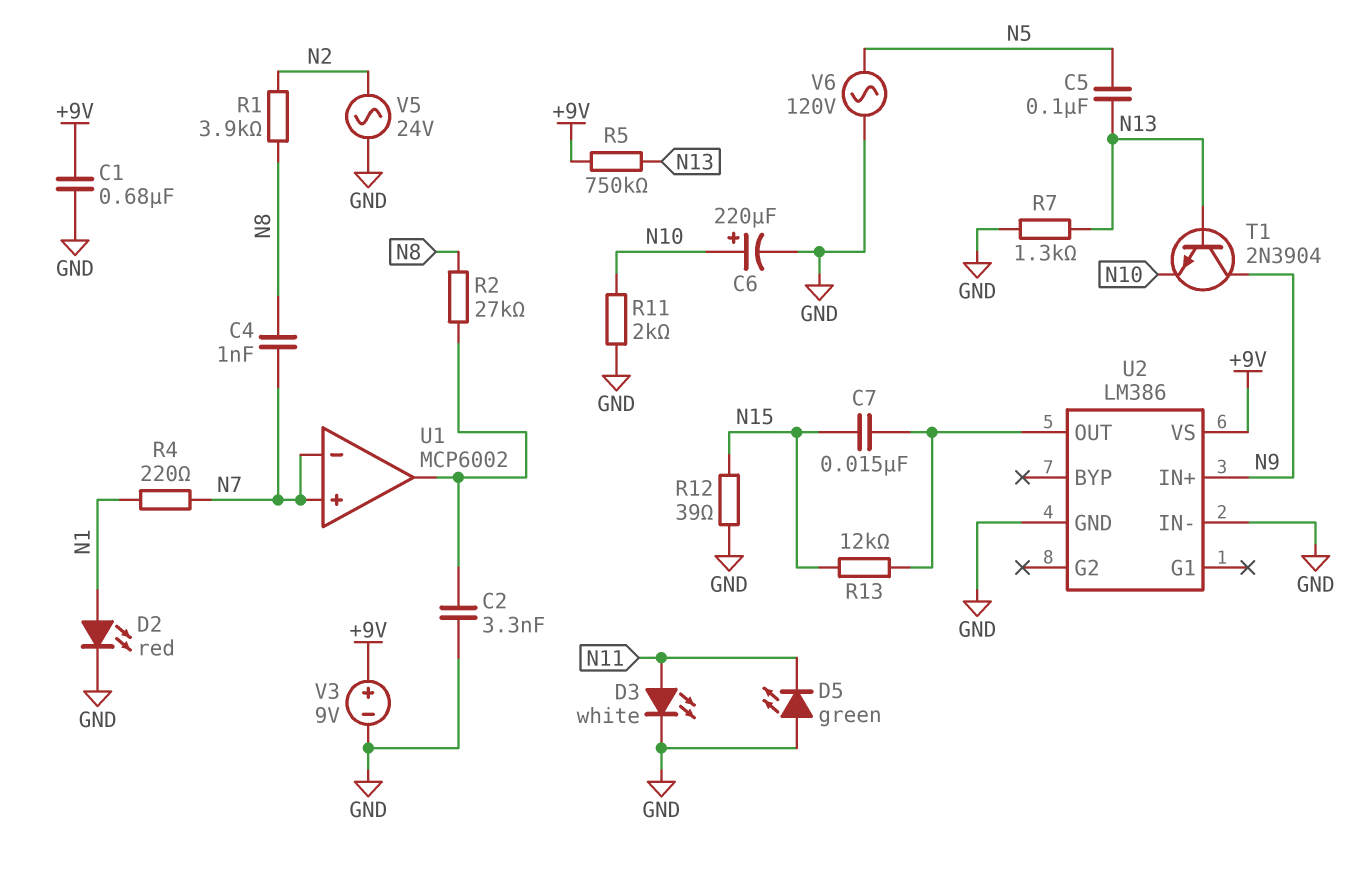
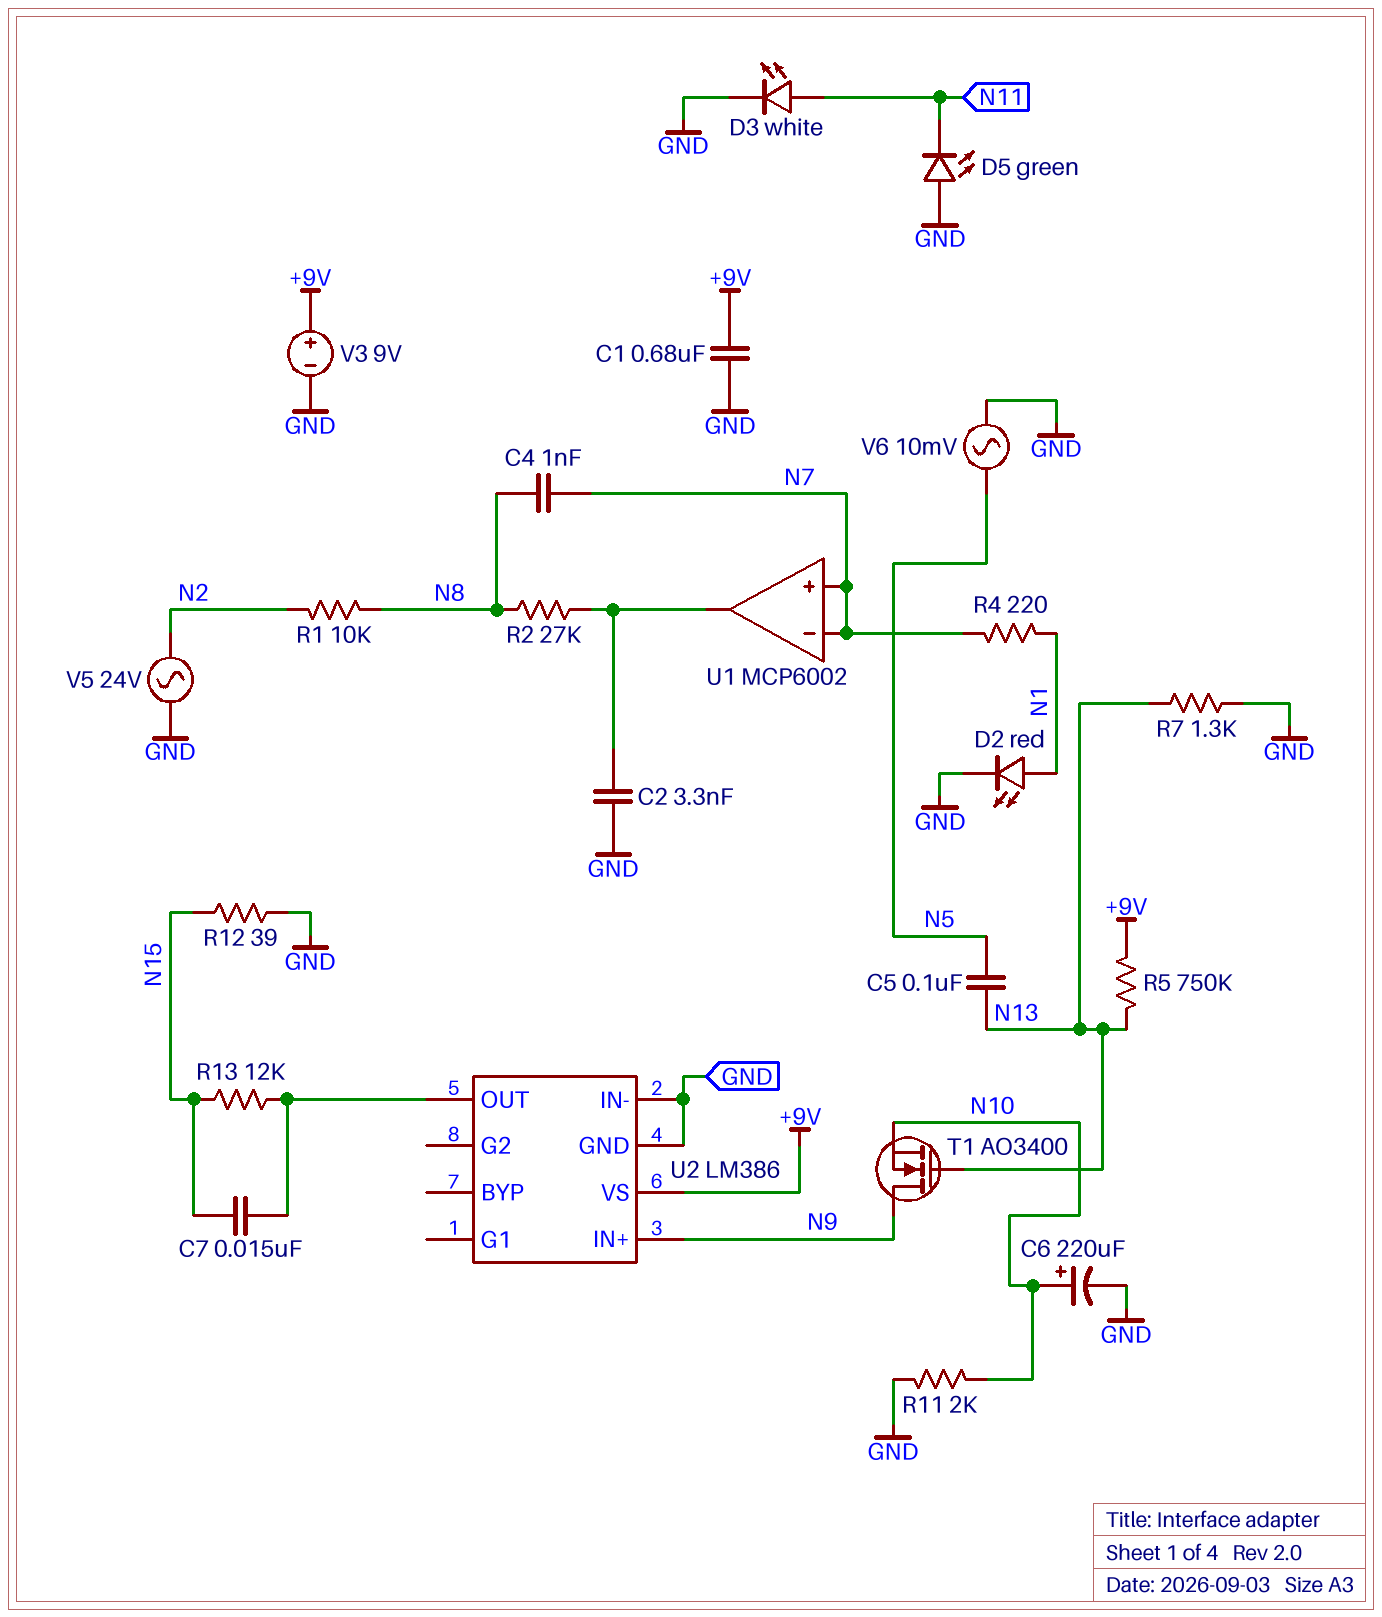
R1: 3.9k (N2, N8) -> 10k (N2, N8)
T1: NPN 2N3904 (B N13, C N9, E N10) -> NMOS AO3400 (G N13, D N9, S N10)
V6: AC 120V (GND, N5) -> AC 10mV (GND, N5)

